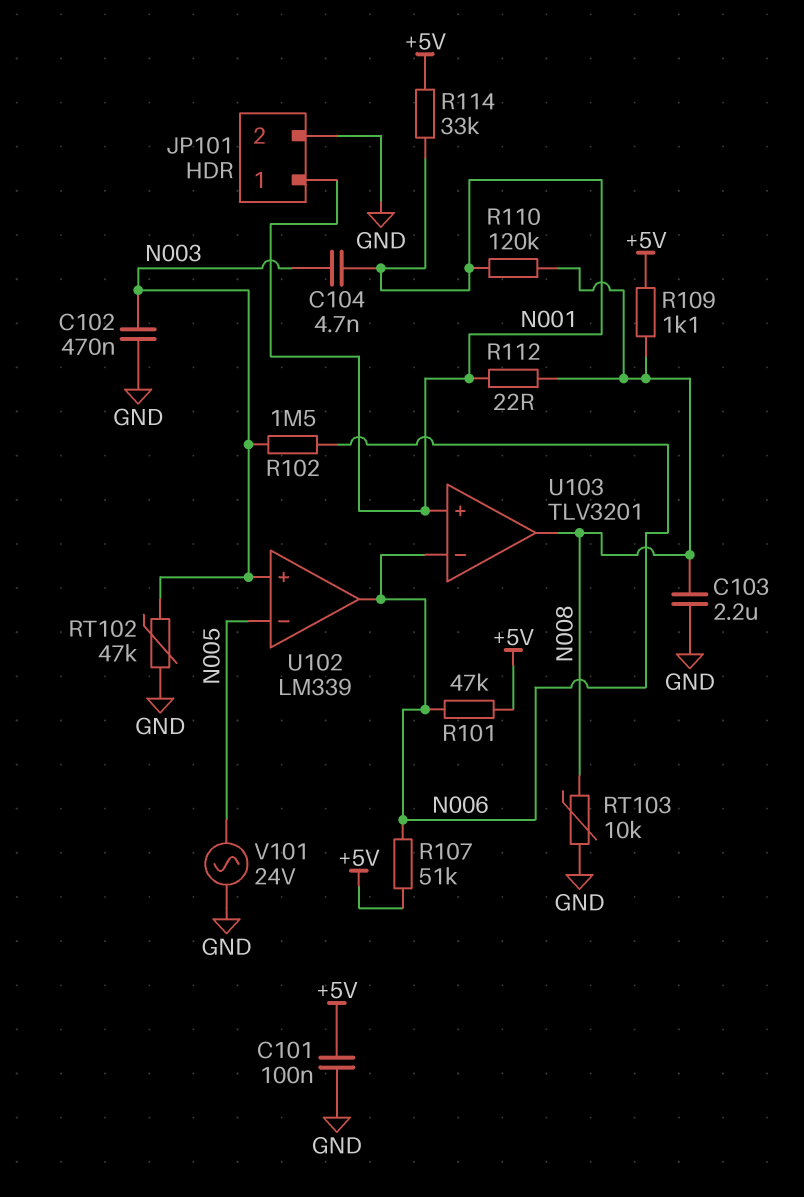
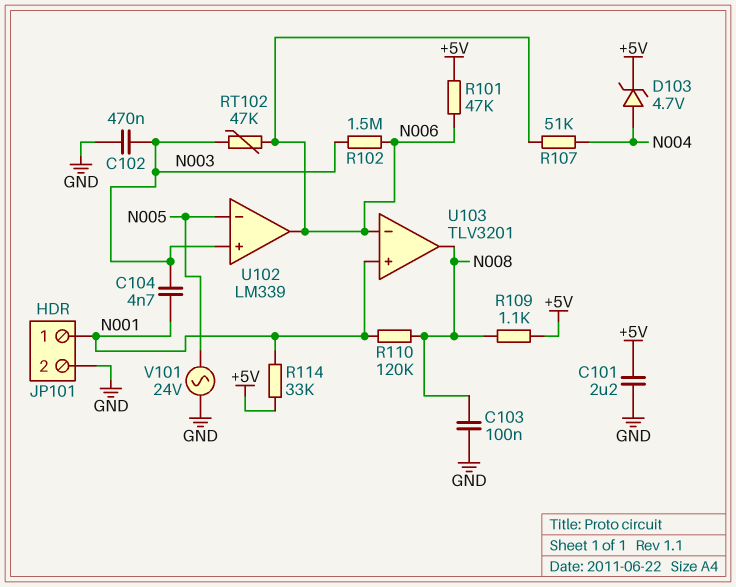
C101: 100nF (+5V, GND) -> 2.2uF (+5V, GND)
C103: 2.2uF (GND, N008) -> 100nF (GND, N008)
D103: none -> zener 4.7V (A N004, K +5V)
R107: 51k (+5V, N006) -> 51k (N004, N006)
R112: 22 (N001, N008) -> none
RT102: 47k (GND, N003) -> 47k (N003, N006)
RT103: 10k (GND, N008) -> none

